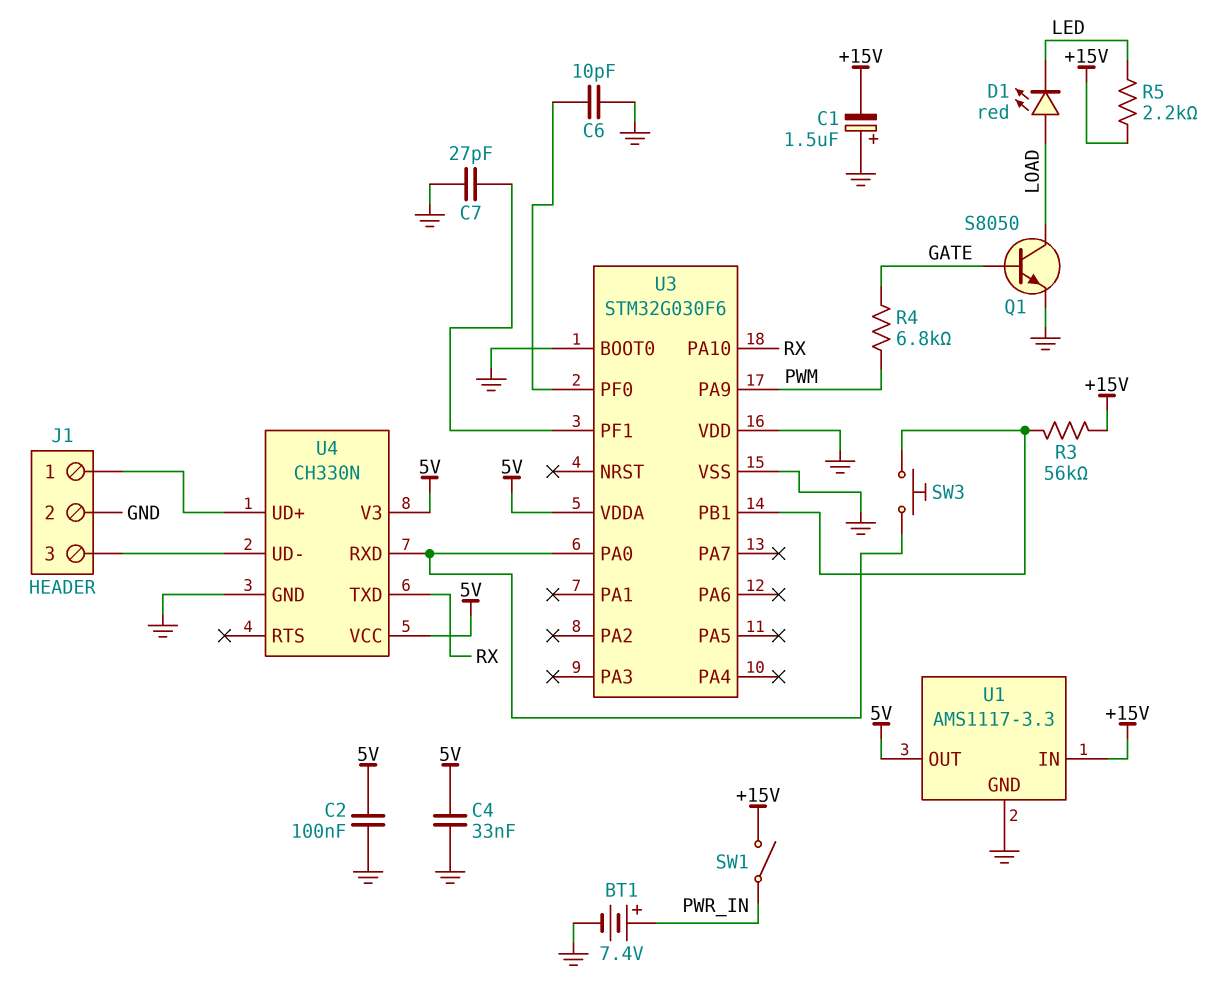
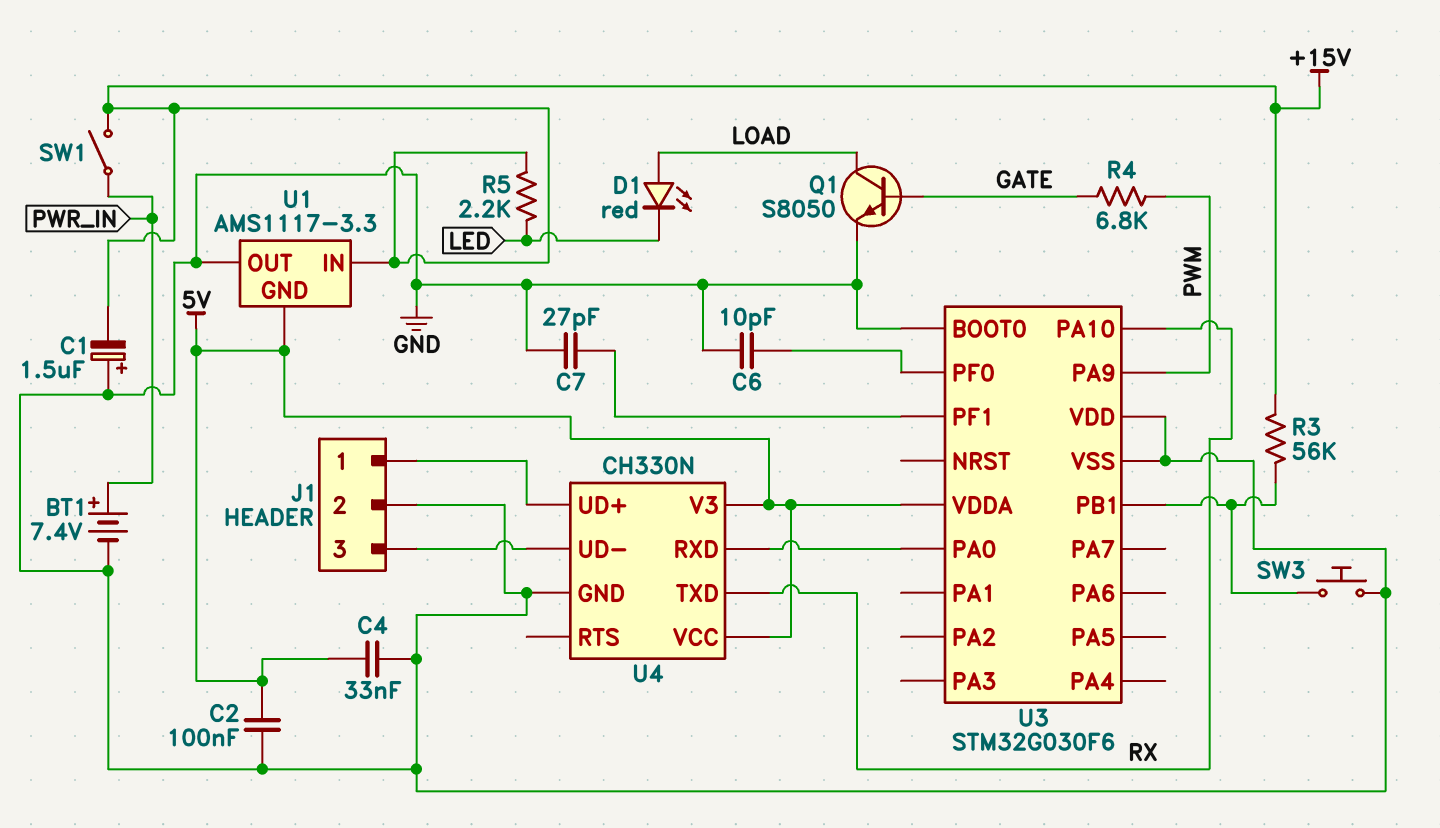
SW3: button (U3/PA0, U3/PB1) -> button (GND, U3/PB1)
U1 pin GND: GND -> 5V
U1 pin OUT: 5V -> GND

